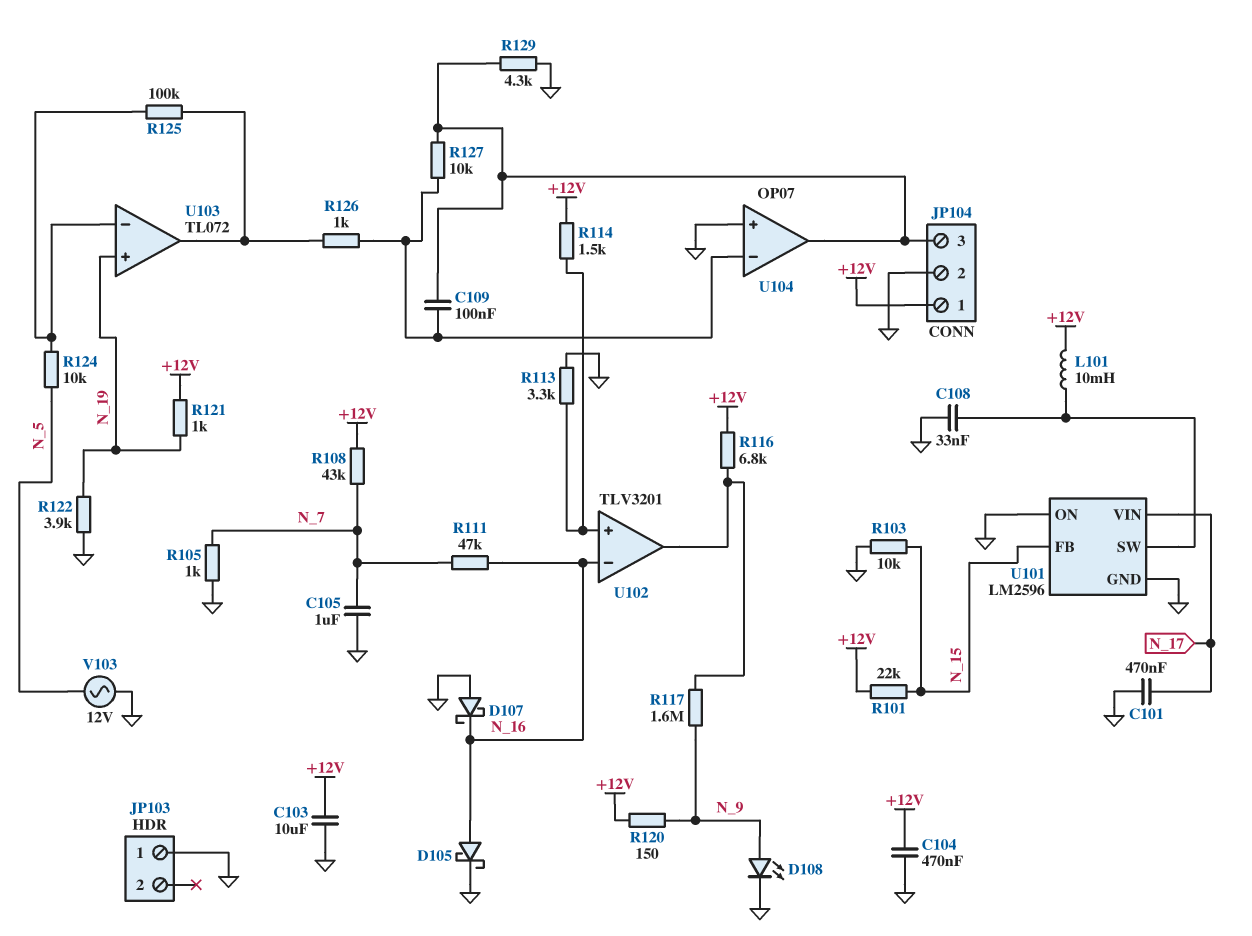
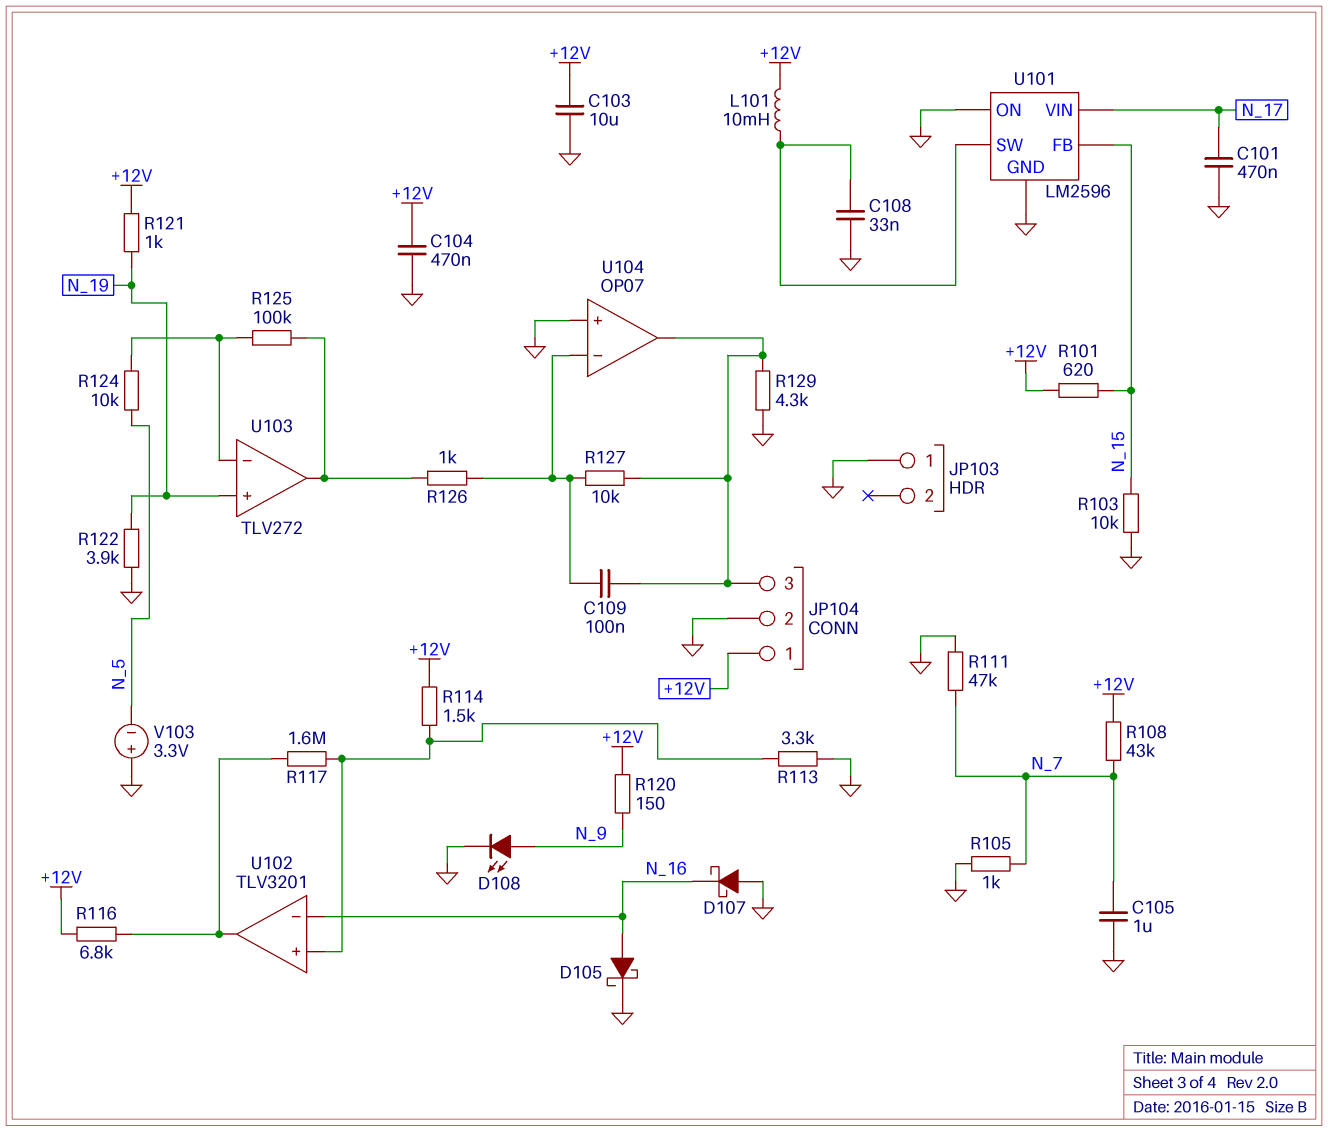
R101: 22k (+12V, N_15) -> 620 (+12V, N_15)
R111: 47k (N_7, N_16) -> 47k (GND, N_7)
R117: 1.6M (N_9, U102/out) -> 1.6M (U102/in+, U102/out)
U103: TL072 -> TLV272
V103: AC 12V (GND, N_5) -> 3.3V (plus GND, minus N_5)

